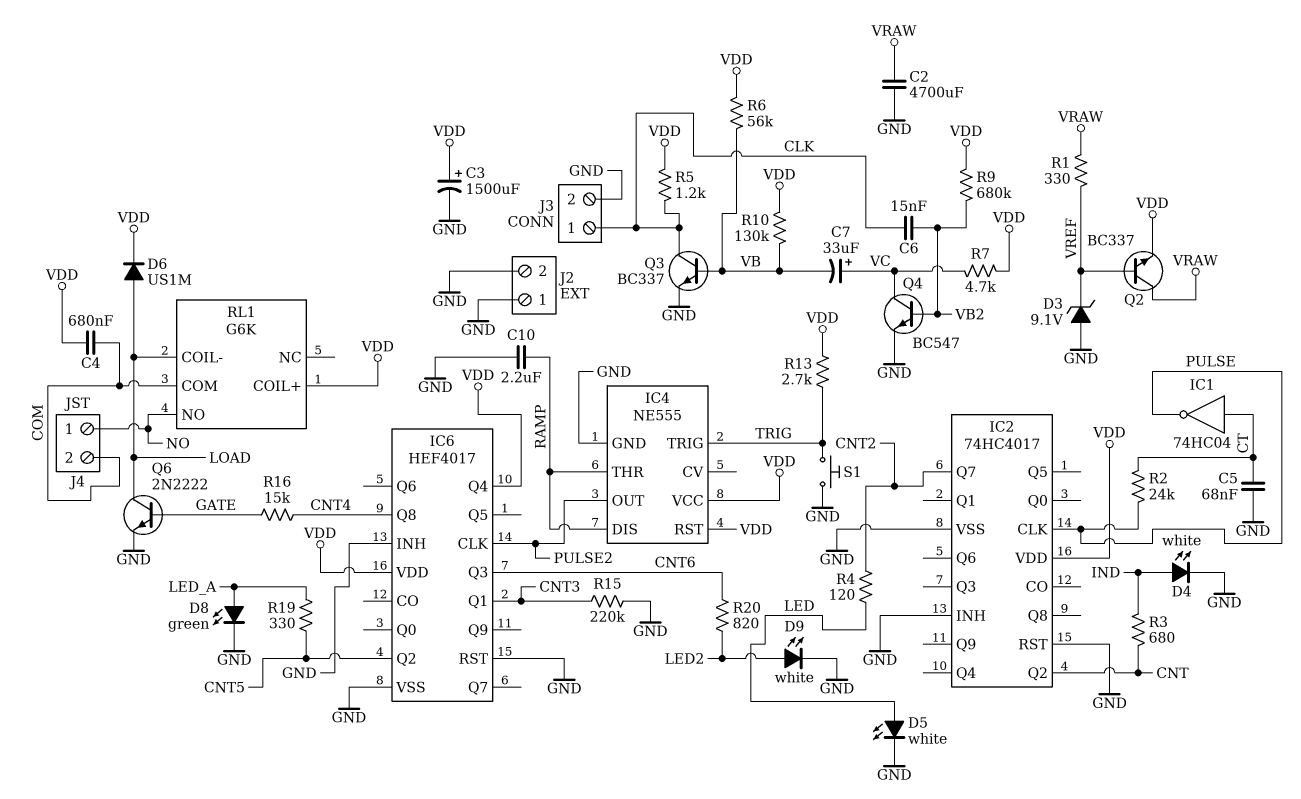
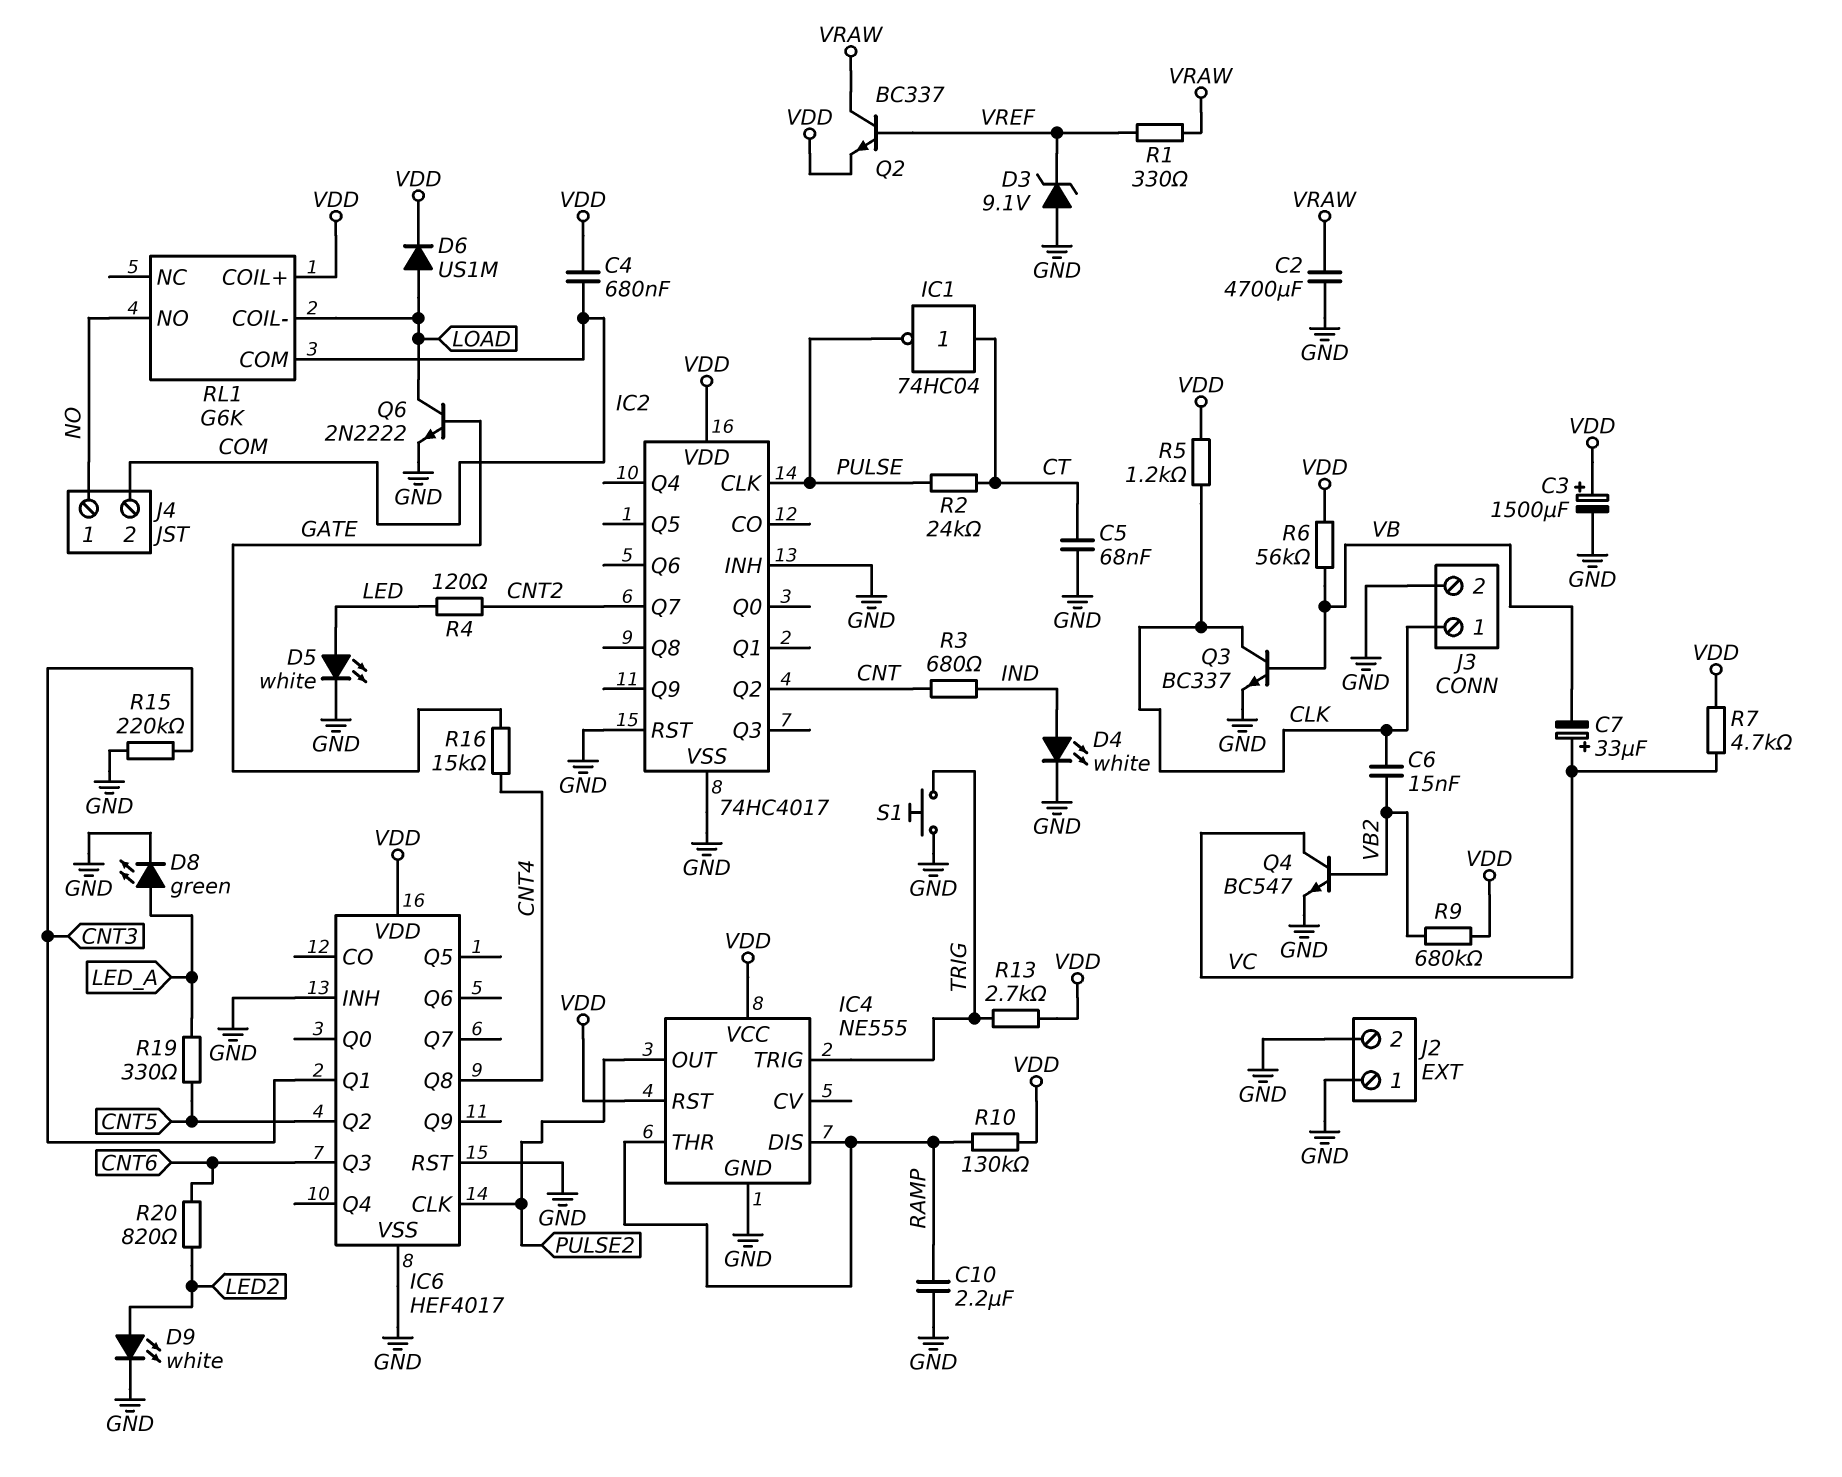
IC6 pin Q4: VDD -> none
R10: 130k (VB, VDD) -> 130k (RAMP, VDD)

